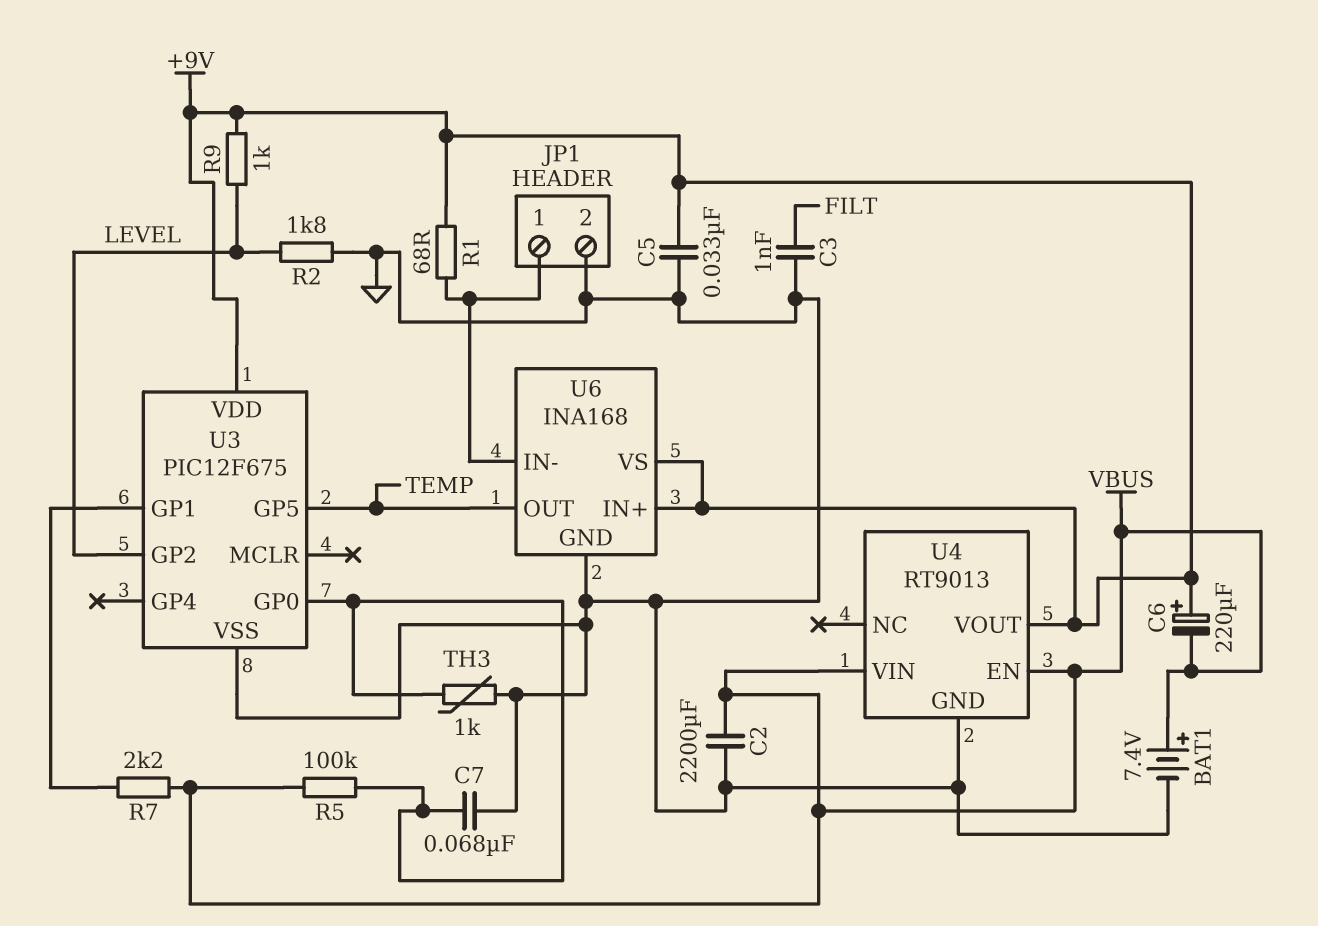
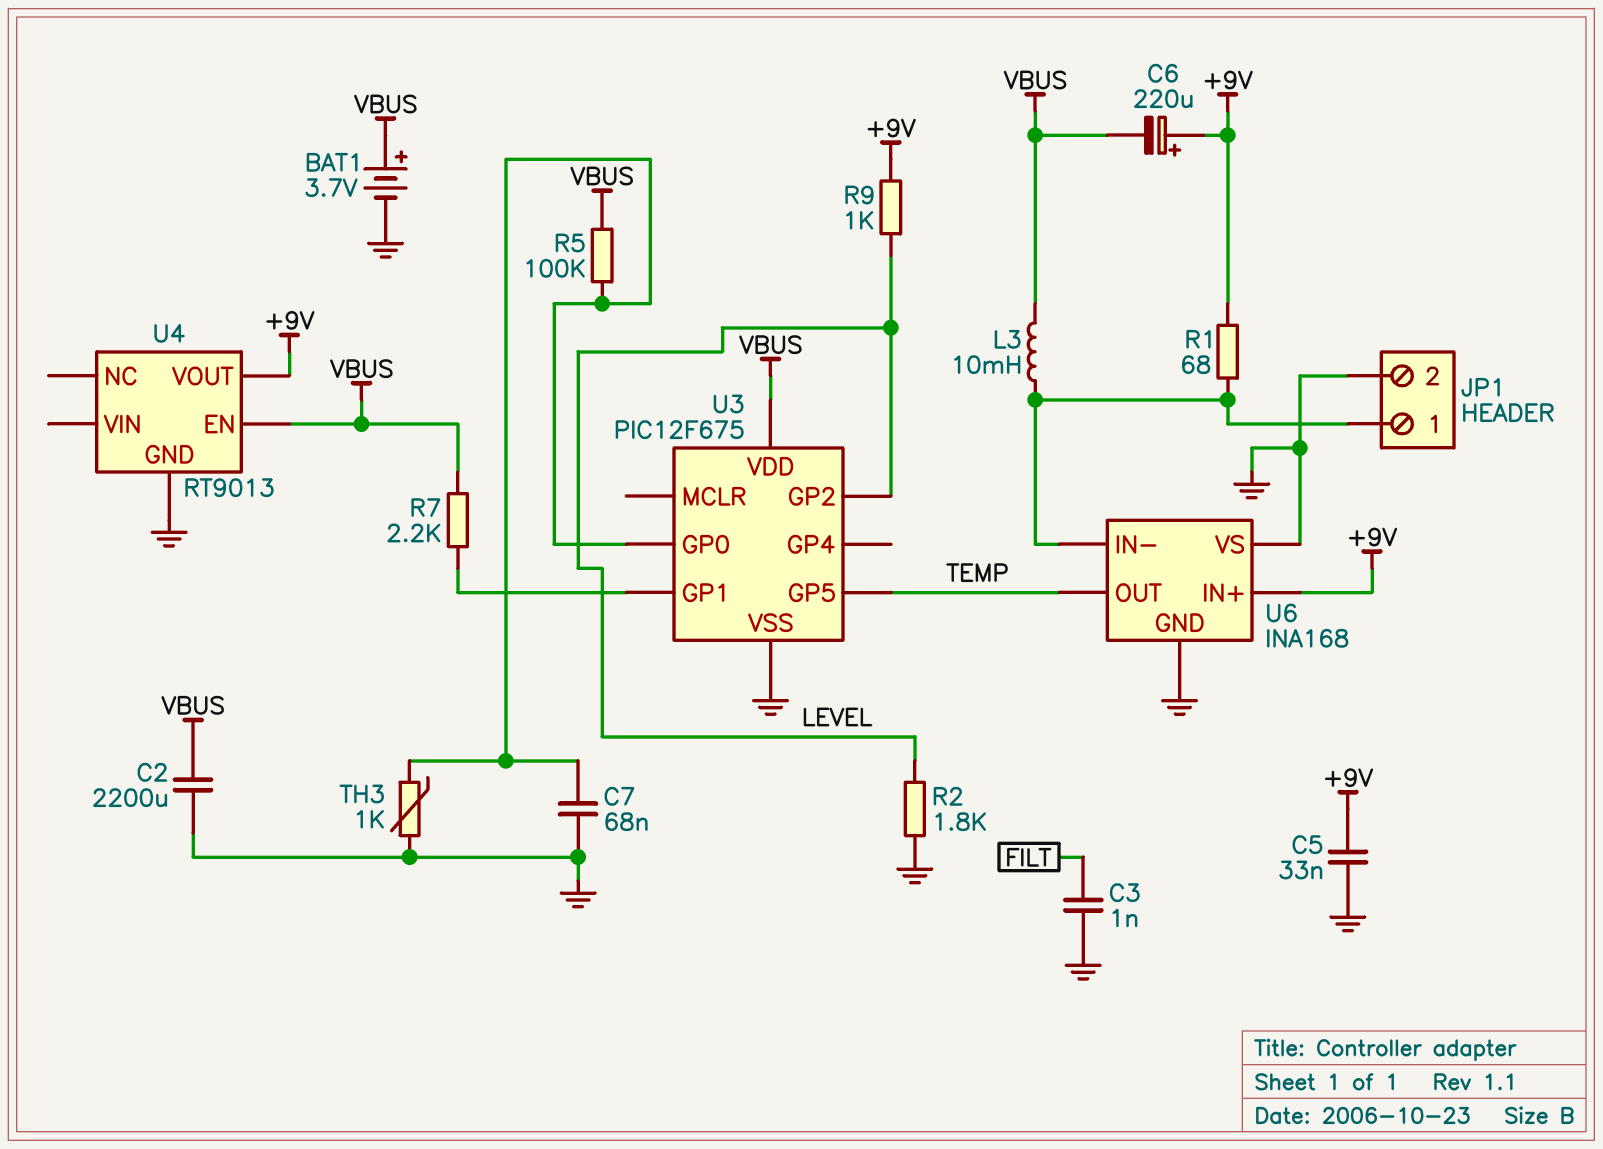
BAT1: 7.4V (plus VBUS, minus GND) -> 3.7V (plus VBUS, minus GND)
L3: none -> 10mH (JP1/1, VBUS)
U3 pin VDD: +9V -> VBUS
U4 pin VIN: VBUS -> none
U6 pin VS: +9V -> GND

